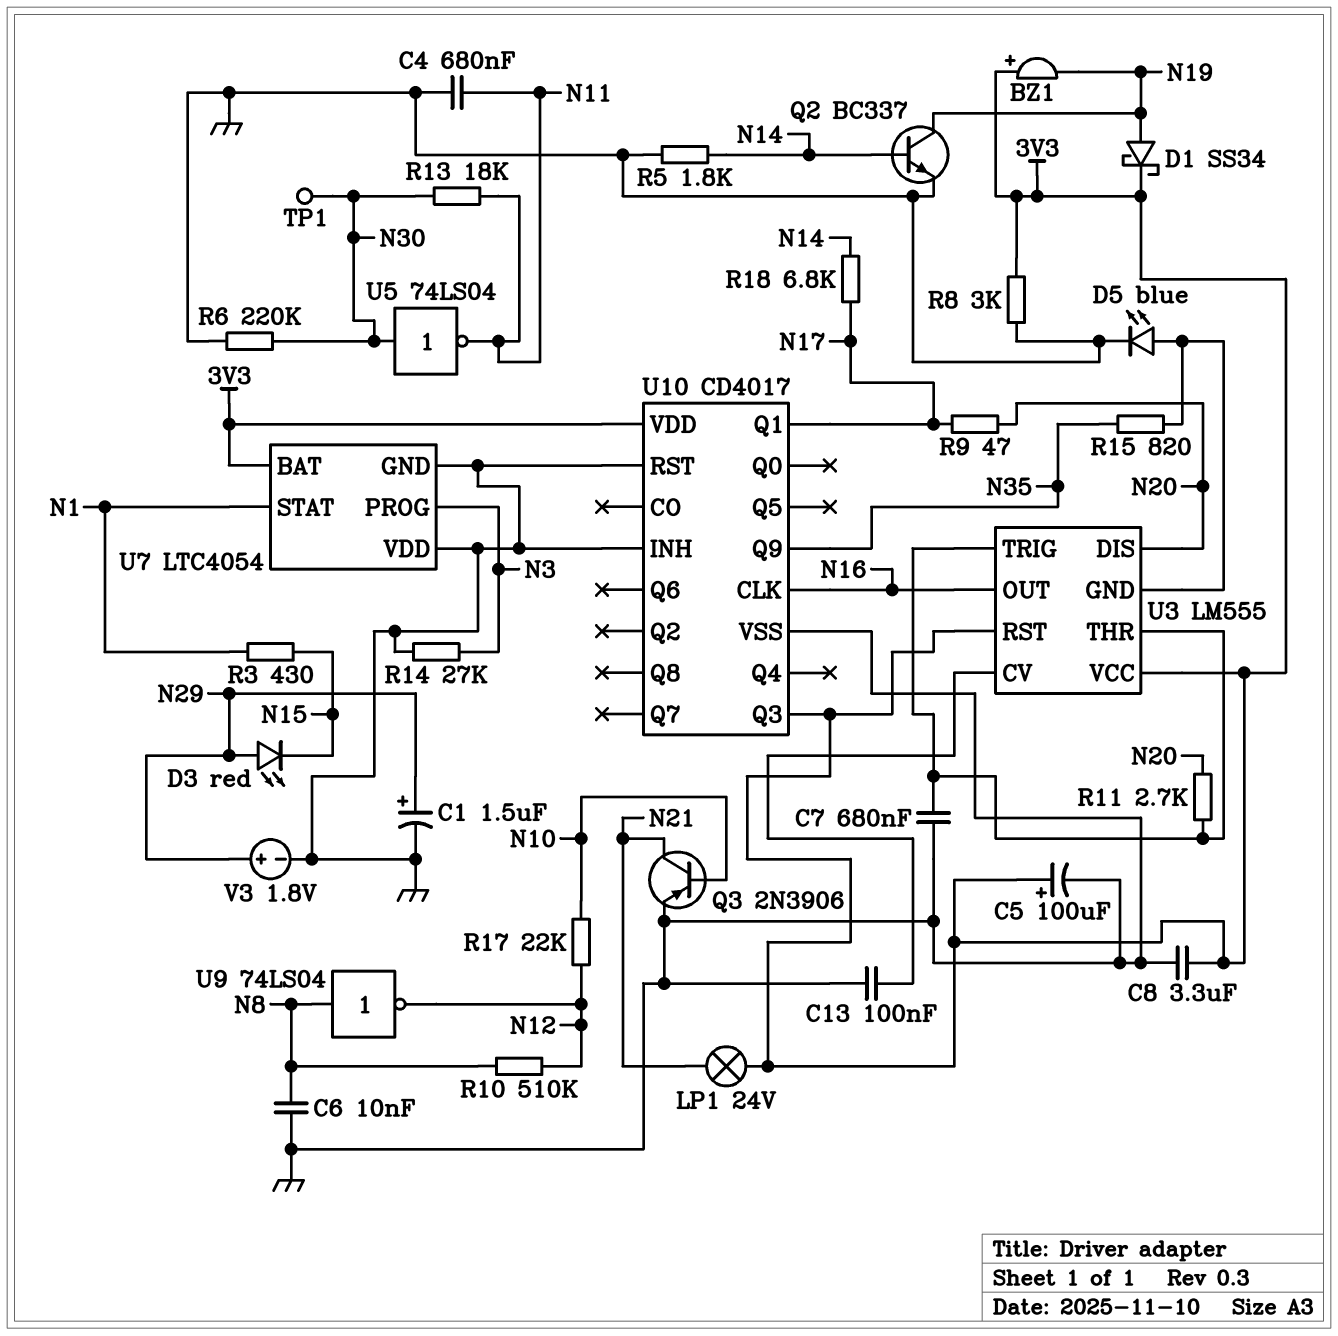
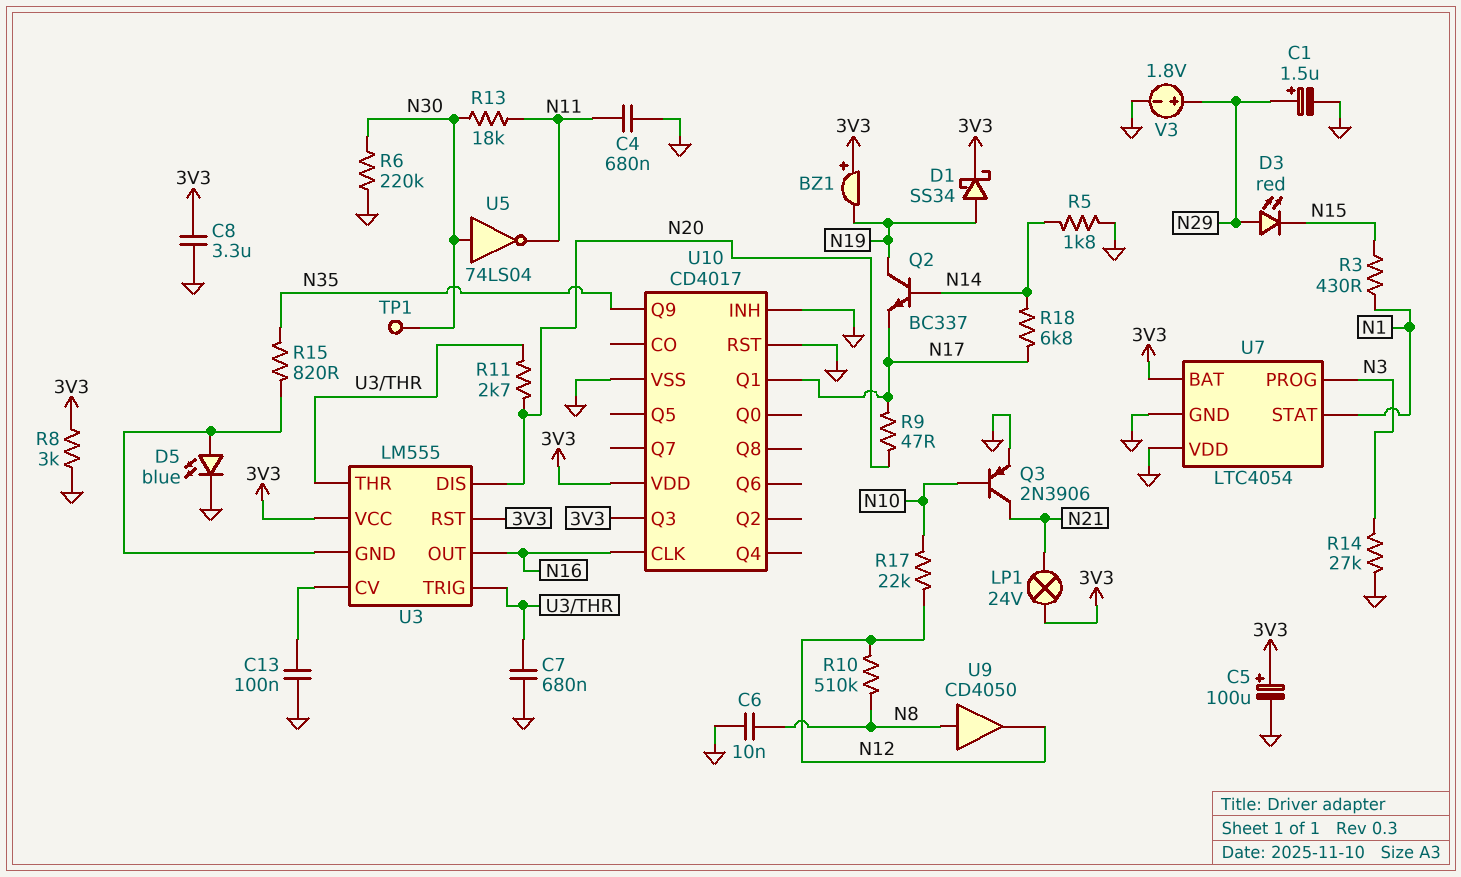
Q2: NPN BC337 (B N14, C N19, E GND) -> NPN BC337 (B N14, C N19, E N17)
U9: NOT 74LS04 (in N8, out N12) -> buffer CD4050 (in N8, out N12)

